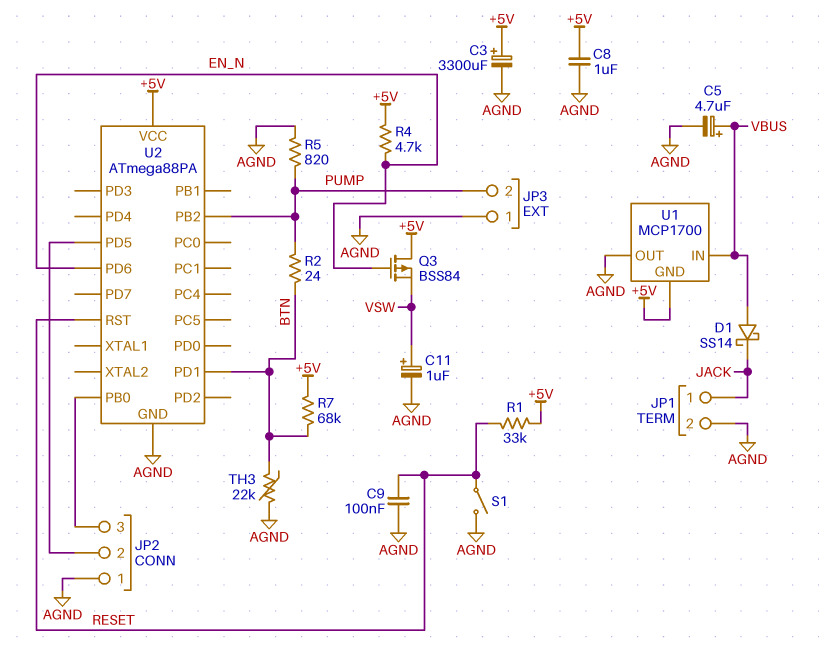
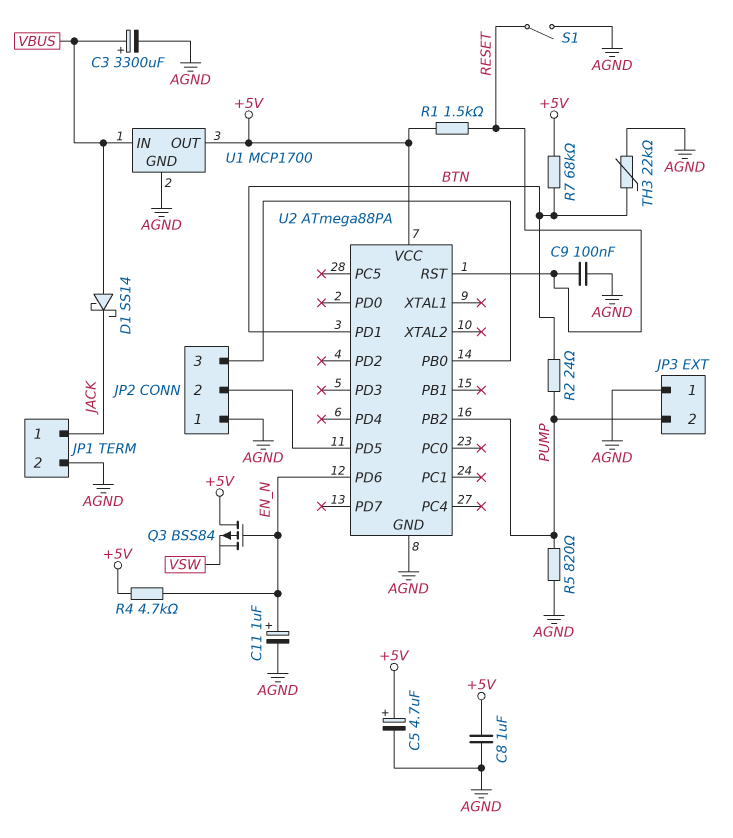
C3: 3300uF (plus +5V, minus AGND) -> 3300uF (plus VBUS, minus AGND)
C5: 4.7uF (plus VBUS, minus AGND) -> 4.7uF (plus +5V, minus AGND)
C11: 1uF (plus VSW, minus AGND) -> 1uF (plus EN_N, minus AGND)
R1: 33k (+5V, RESET) -> 1.5k (+5V, RESET)
U1 pin GND: +5V -> AGND
U1 pin OUT: AGND -> +5V

